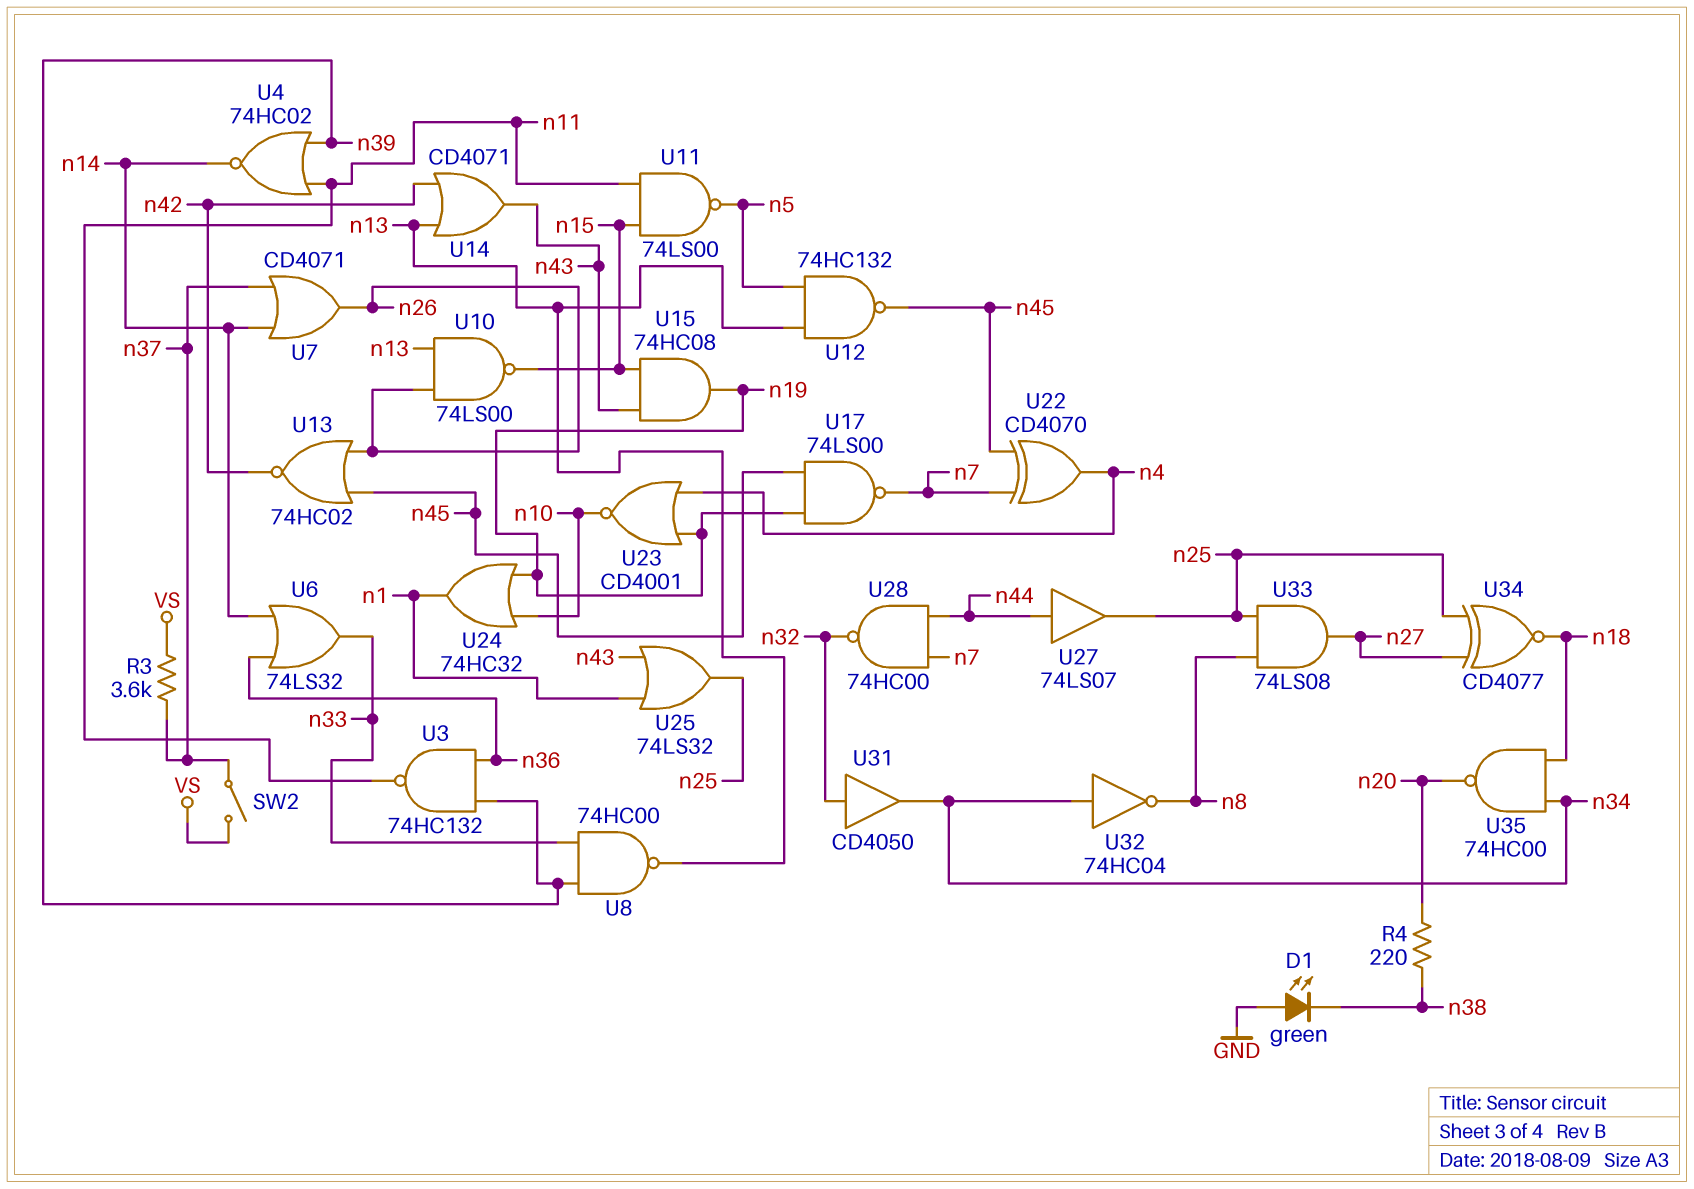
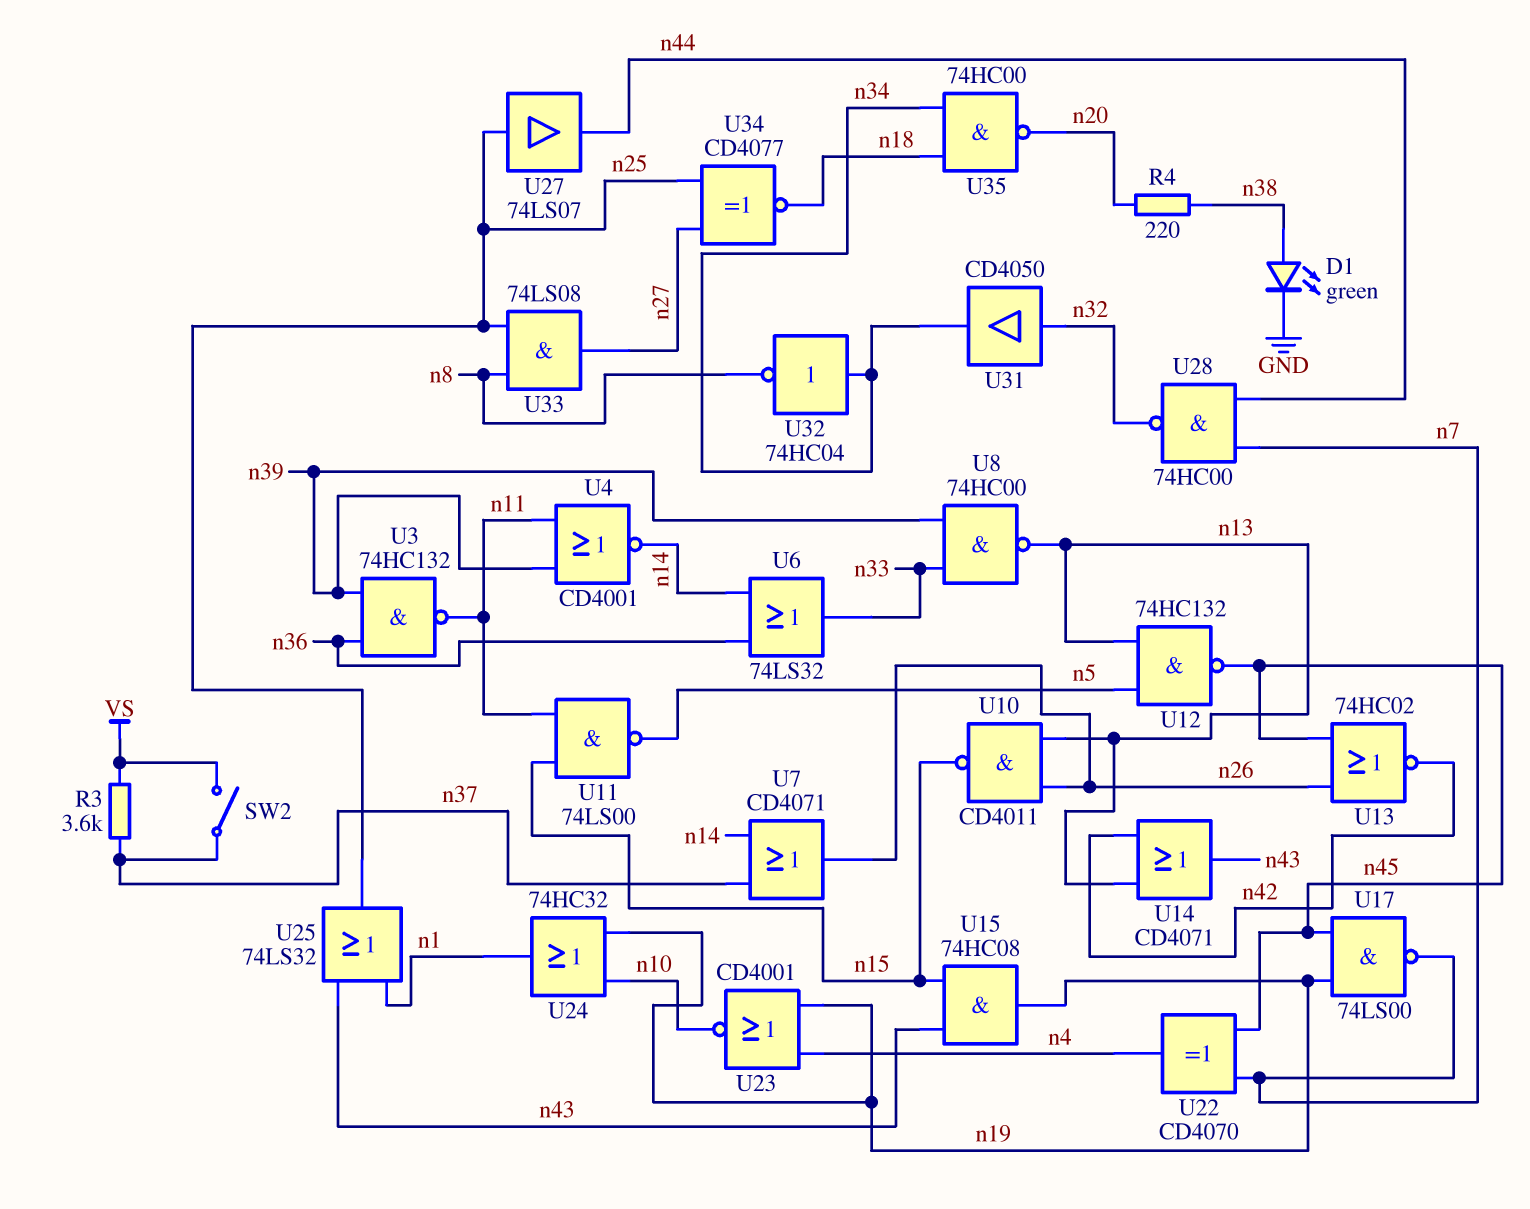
D1: LED green (A GND, K n38) -> LED green (A n38, K GND)
U4: NOR 74HC02 (in n11, in n39, out n14) -> NOR CD4001 (in n11, in n39, out n14)
U10: NAND 74LS00 (in n13, in n26, out n15) -> NAND CD4011 (in n13, in n26, out n15)
U27: buffer 74LS07 (in n44, out n25) -> buffer 74LS07 (in n25, out n44)

